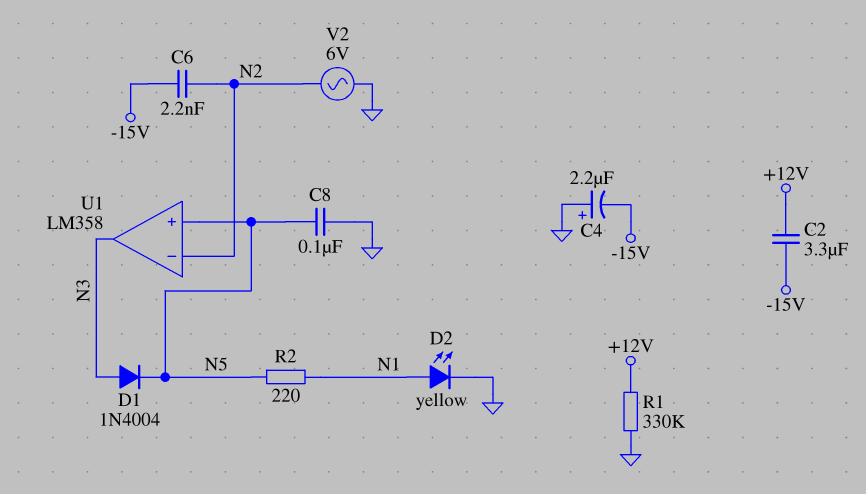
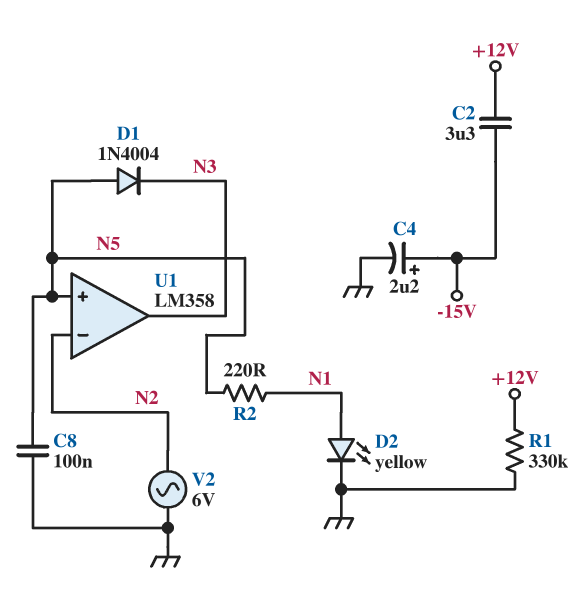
C4: 2.2uF (plus GND, minus -15V) -> 2.2uF (plus -15V, minus GND)
C6: 2.2nF (-15V, N2) -> none
D1: diode 1N4004 (A N3, K N5) -> diode 1N4004 (A N5, K N3)

